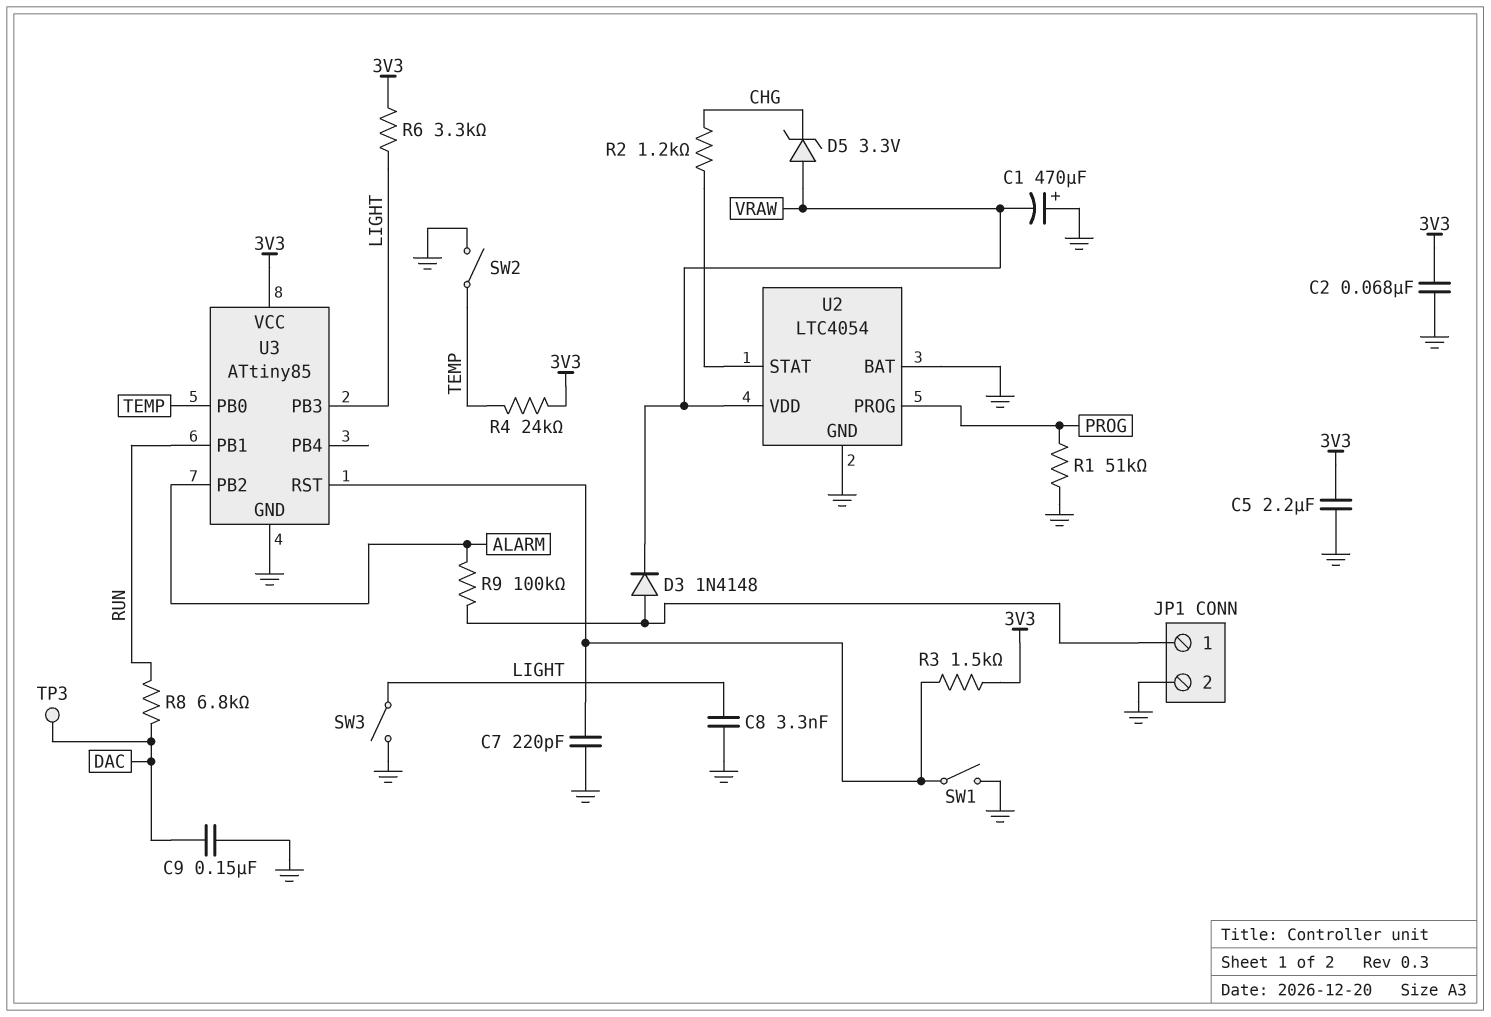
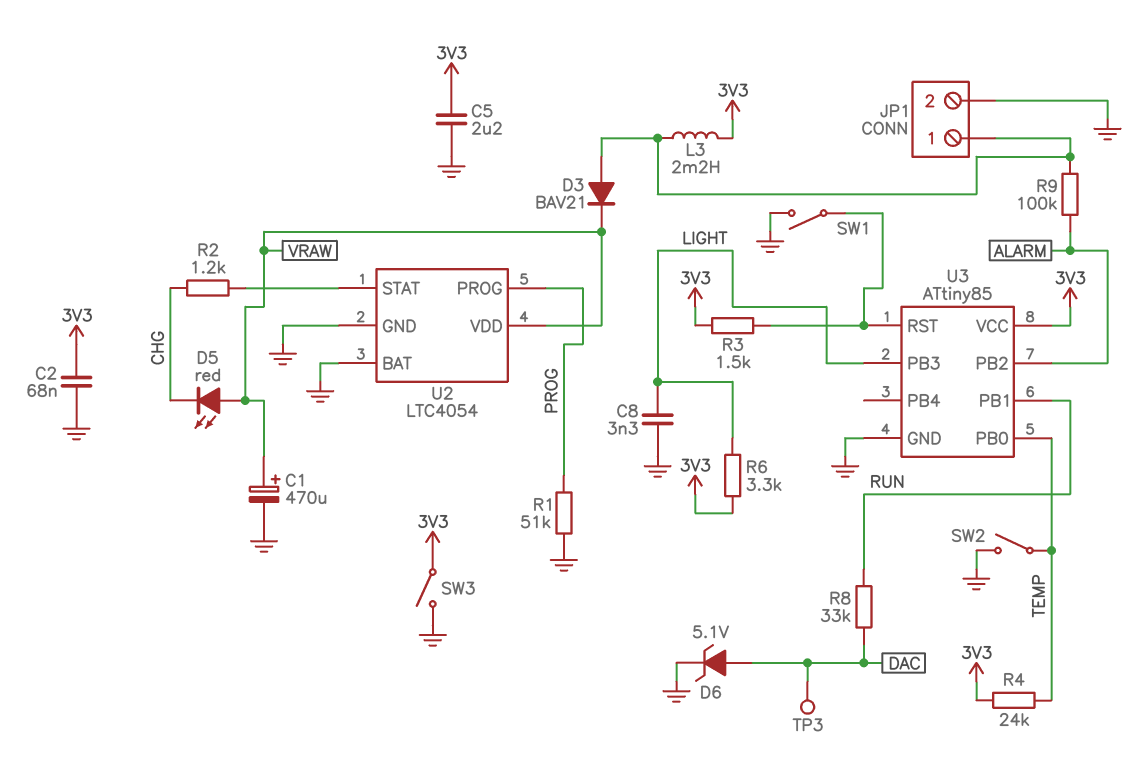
C1: 470uF (plus GND, minus VRAW) -> 470uF (plus VRAW, minus GND)
C7: 220pF (GND, U3/RST) -> none
C9: 150nF (DAC, GND) -> none
D3: diode 1N4148 (A JP1/1, K VRAW) -> diode BAV21 (A JP1/1, K VRAW)
D5: zener 3.3V (A VRAW, K CHG) -> LED red (A VRAW, K CHG)
D6: none -> zener 5.1V (A DAC, K GND)
L3: none -> 2.2mH (3V3, JP1/1)
R8: 6.8k (DAC, RUN) -> 33k (DAC, RUN)
SW3: switch (GND, LIGHT) -> switch (3V3, GND)

